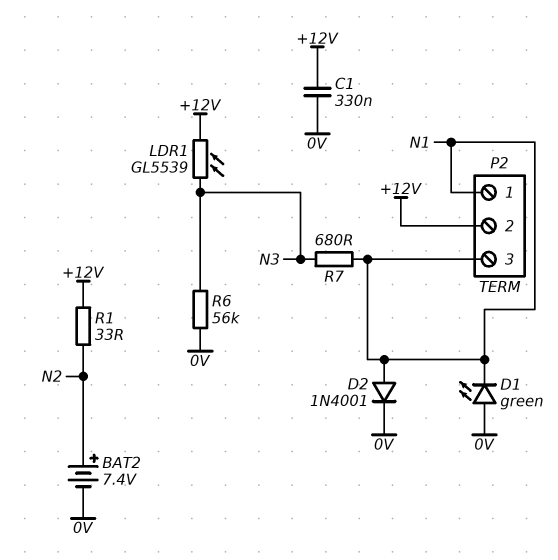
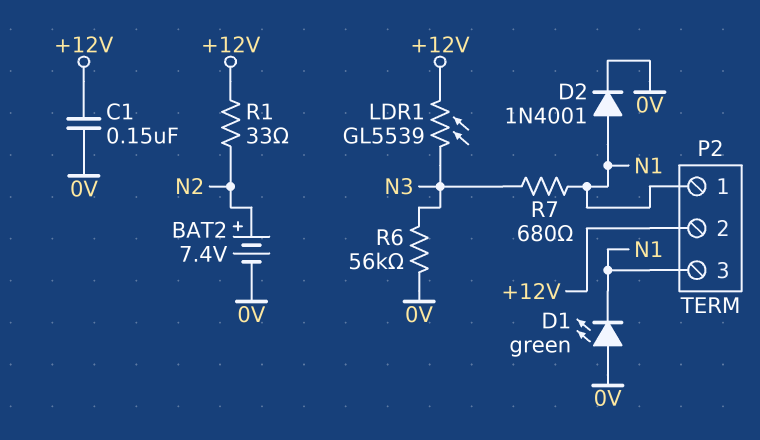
C1: 330nF (+12V, 0V) -> 150nF (+12V, 0V)

